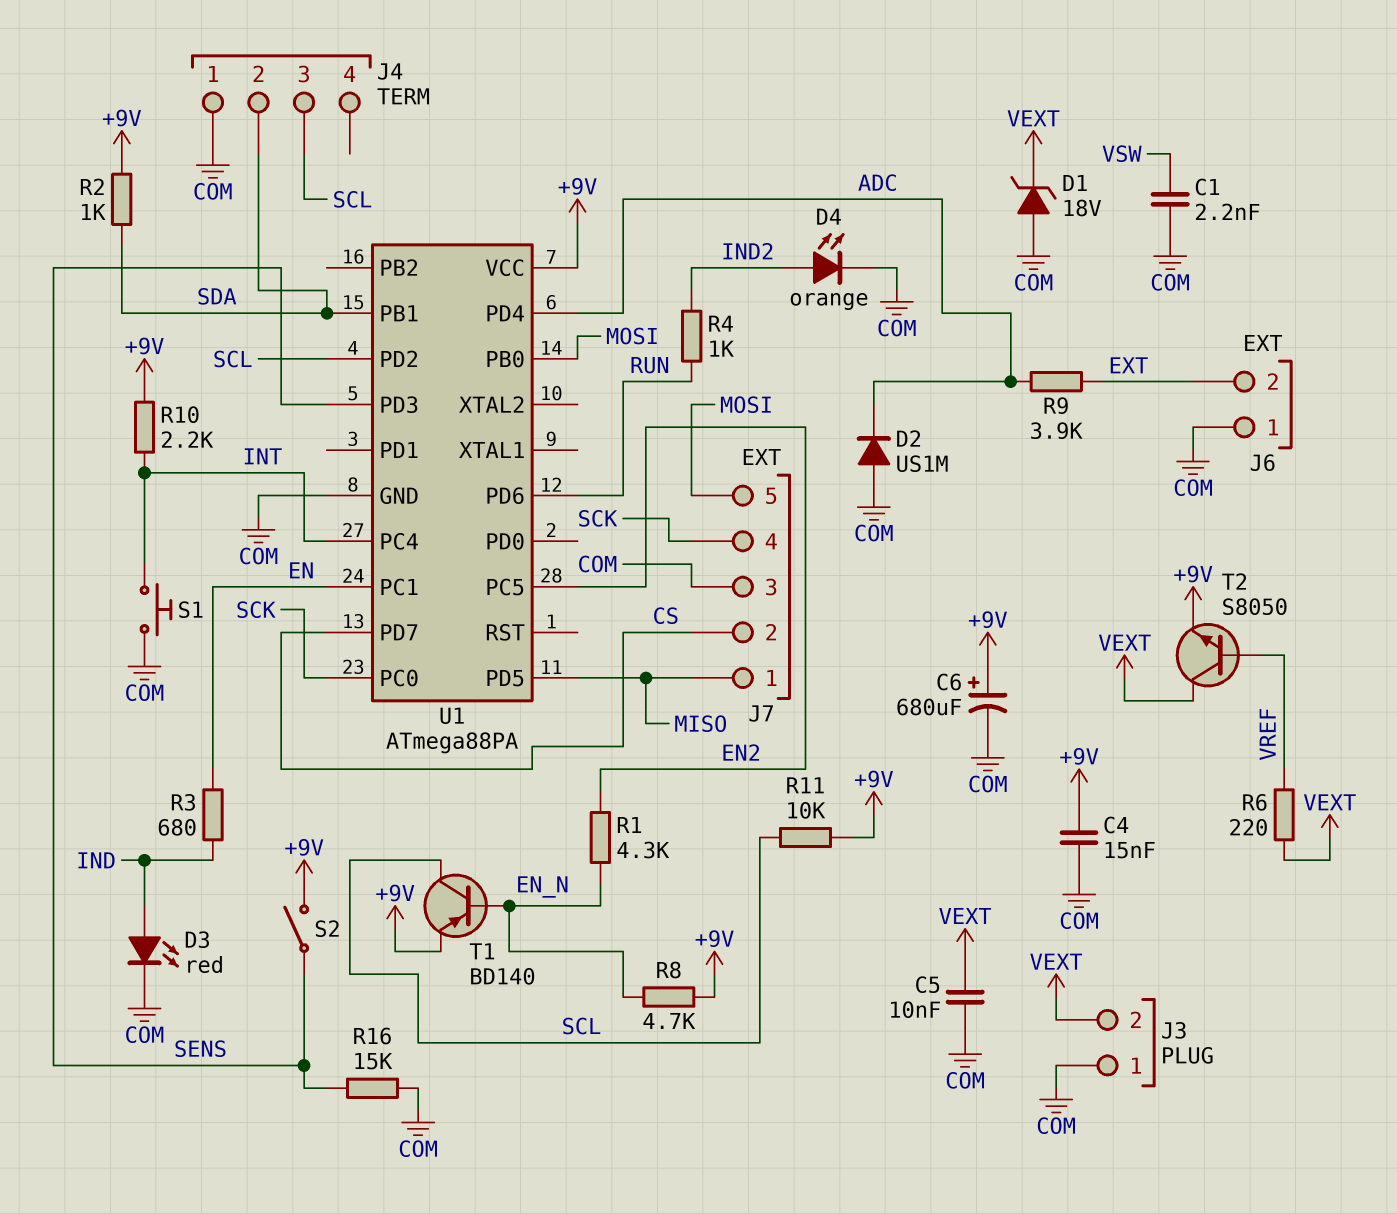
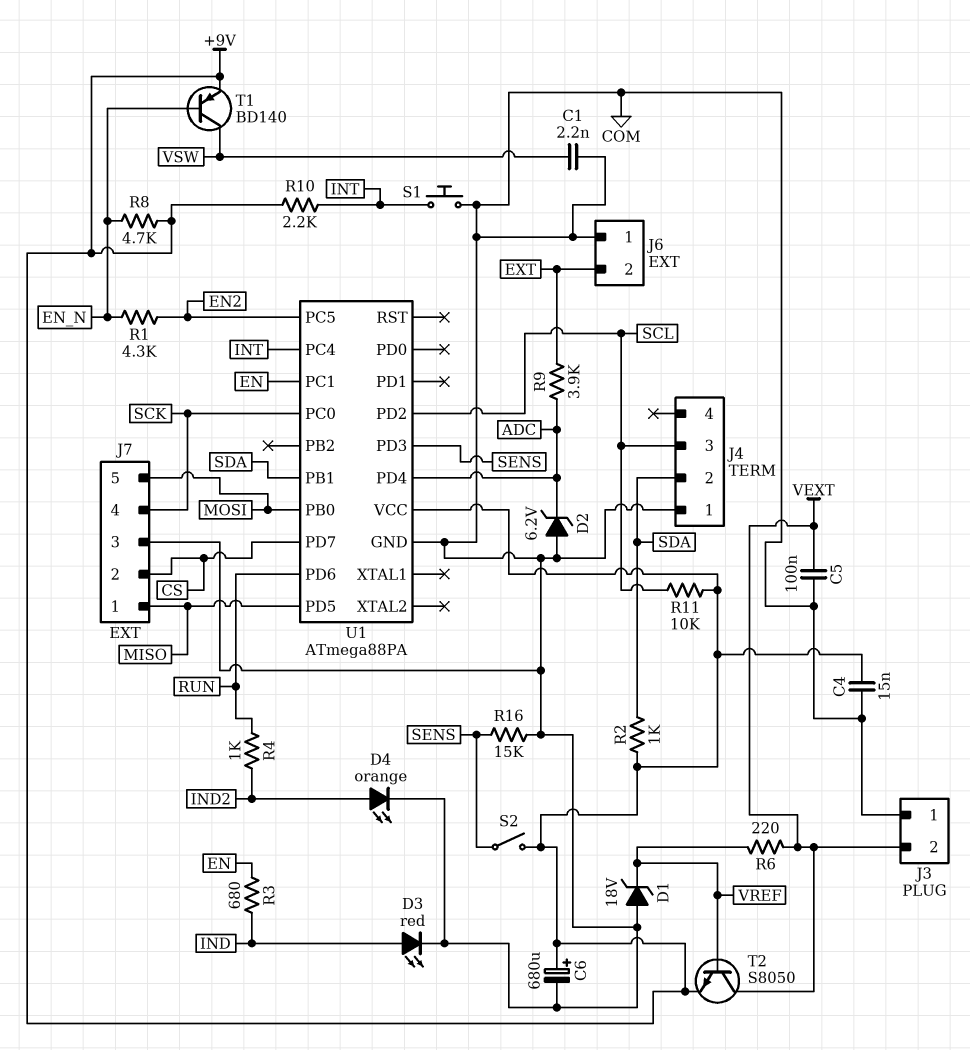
C5: 10nF (COM, VEXT) -> 100nF (COM, VEXT)
D1: zener 18V (A COM, K VEXT) -> zener 18V (A COM, K VREF)
D2: diode US1M (A COM, K ADC) -> zener 6.2V (A COM, K ADC)
T1: PNP BD140 (B EN_N, C SCL, E +9V) -> PNP BD140 (B EN_N, C VSW, E +9V)

